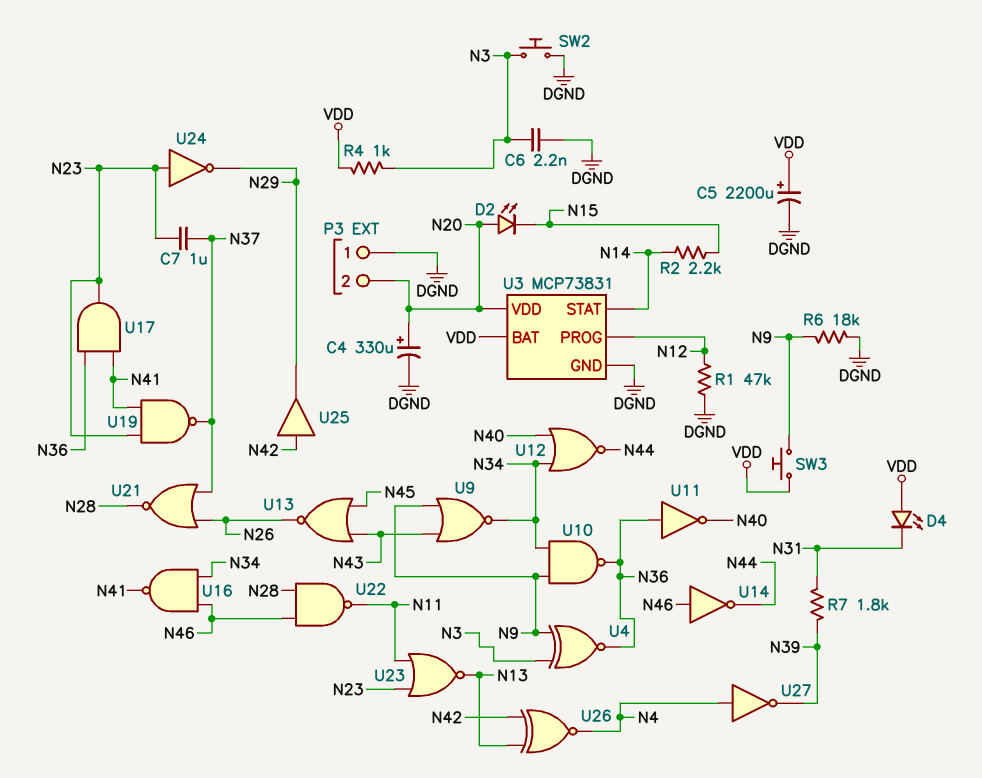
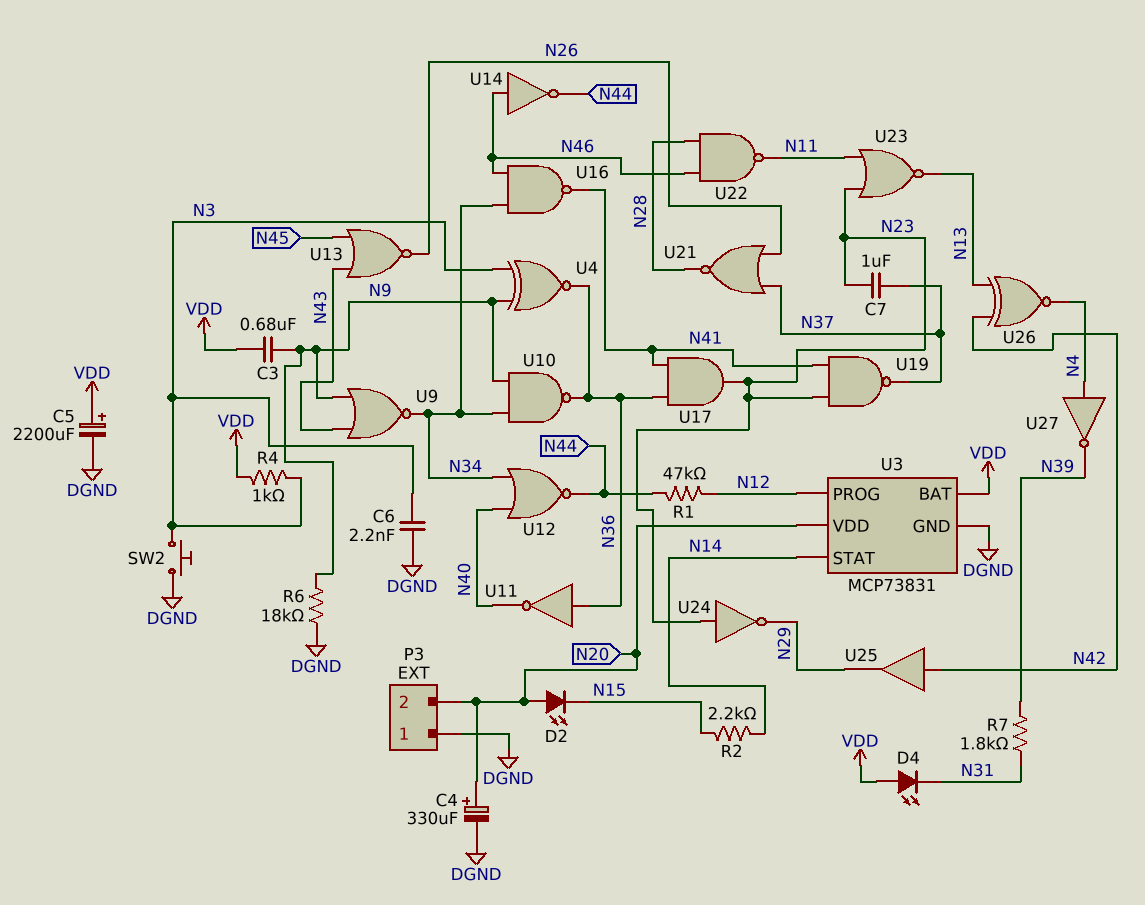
C3: none -> 680nF (N9, VDD)
R1: 47k (DGND, N12) -> 47k (N12, N44)
SW3: button (N9, VDD) -> none

